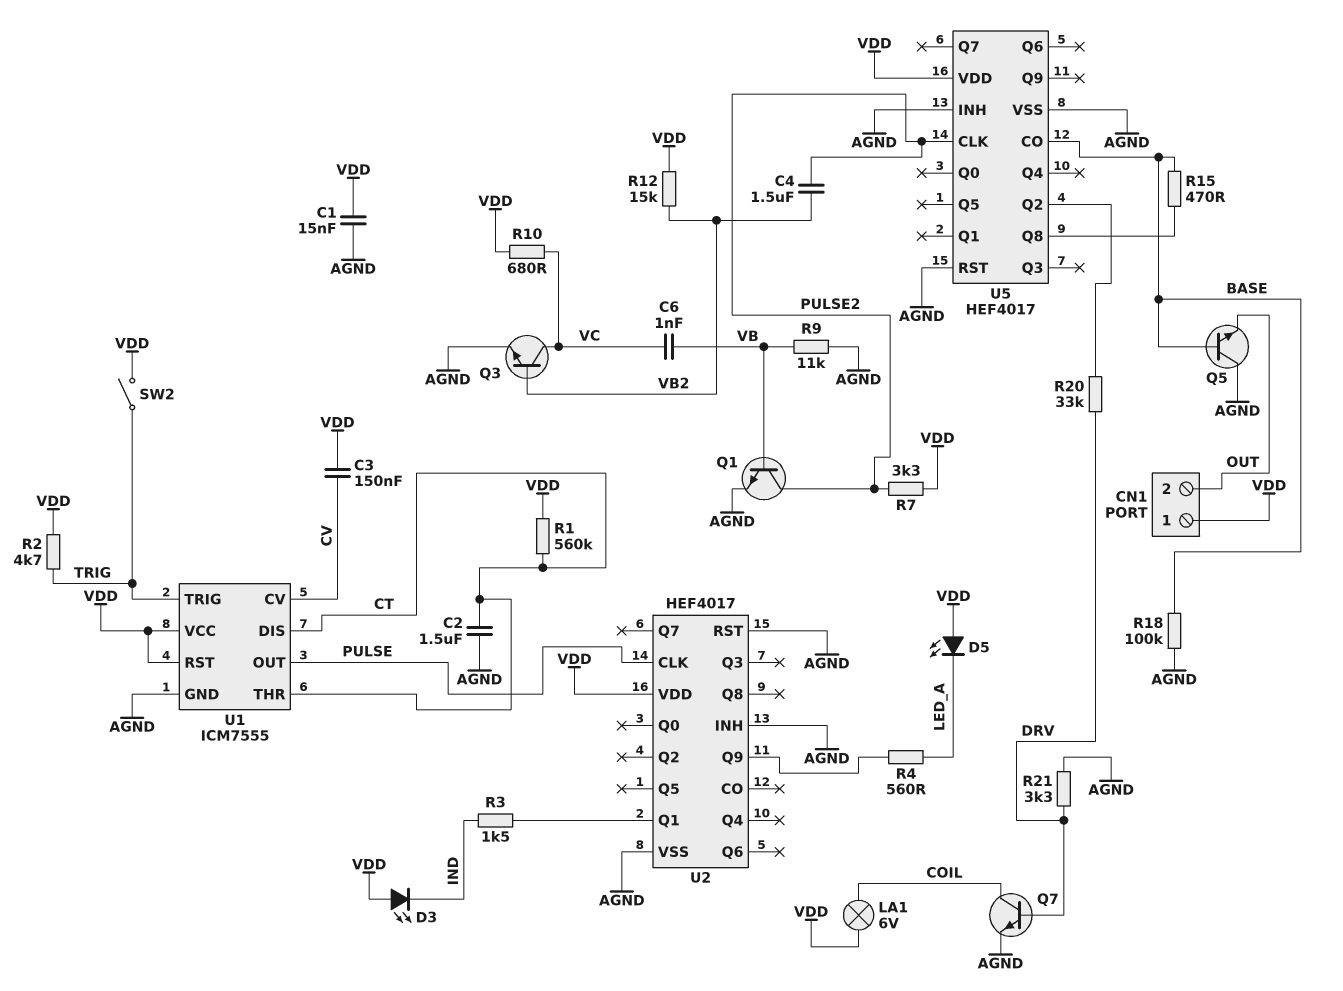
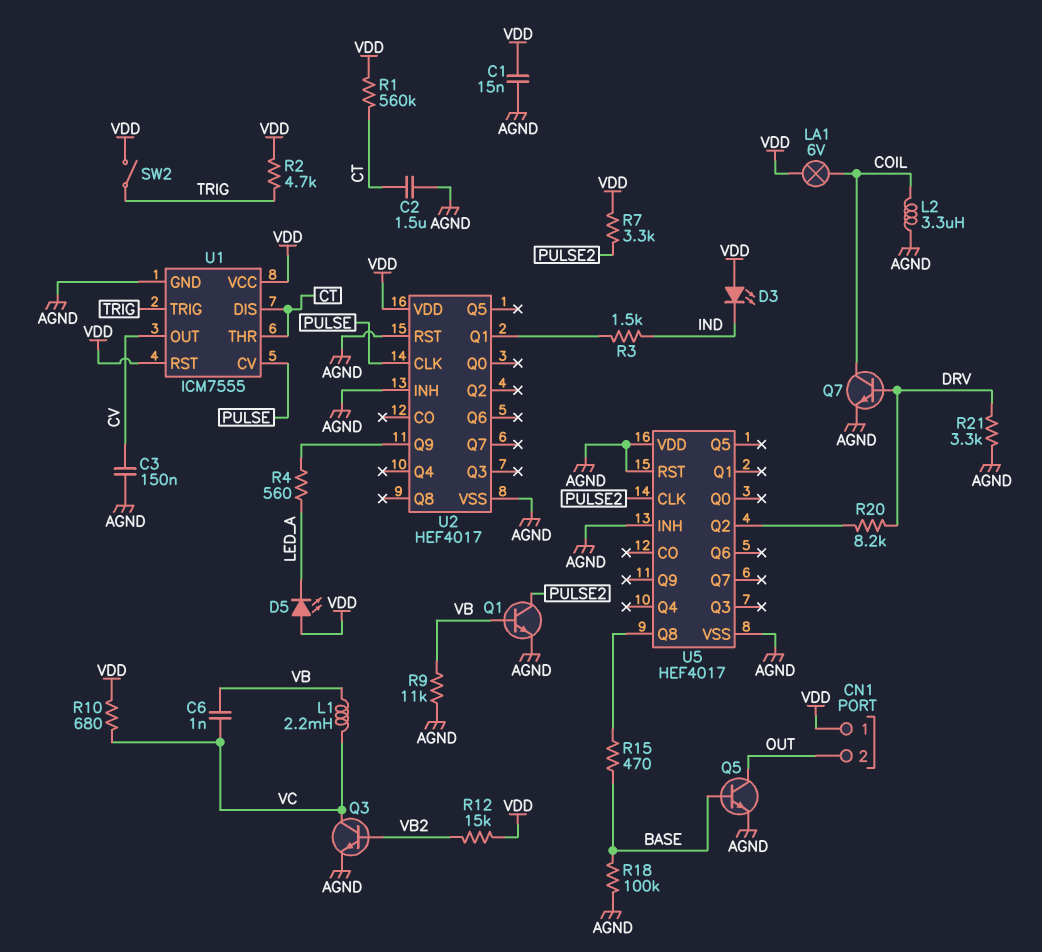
C3: 150nF (CV, VDD) -> 150nF (AGND, CV)
C4: 1.5uF (PULSE2, VB2) -> none
L1: none -> 2.2mH (VB, VC)
L2: none -> 3.3uH (AGND, COIL)
Q5: NPN (B BASE, C AGND, E OUT) -> NPN (B BASE, C OUT, E AGND)
R20: 33k (DRV, U5/Q2) -> 8.2k (DRV, U5/Q2)
U1 pin CV: CV -> PULSE
U1 pin OUT: PULSE -> CV
U5 pin CO: BASE -> none
U5 pin VDD: VDD -> AGND

